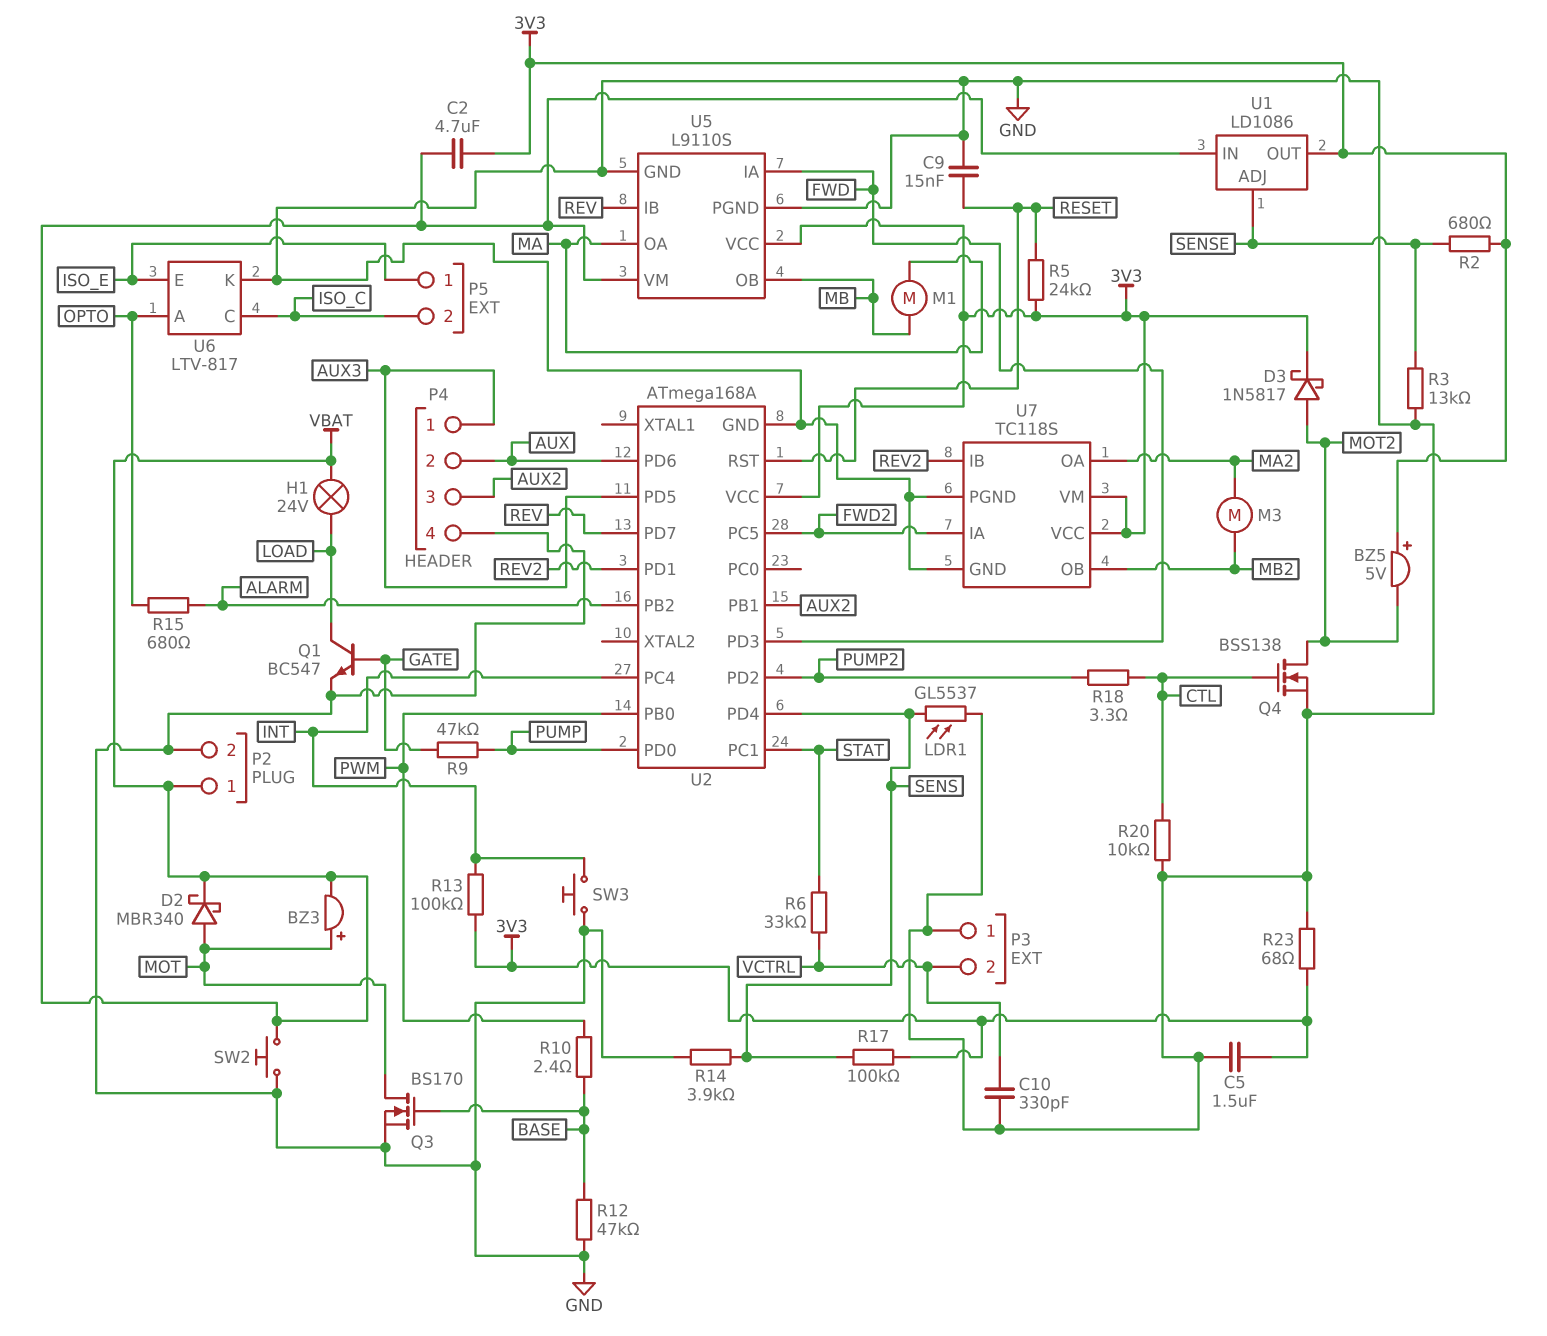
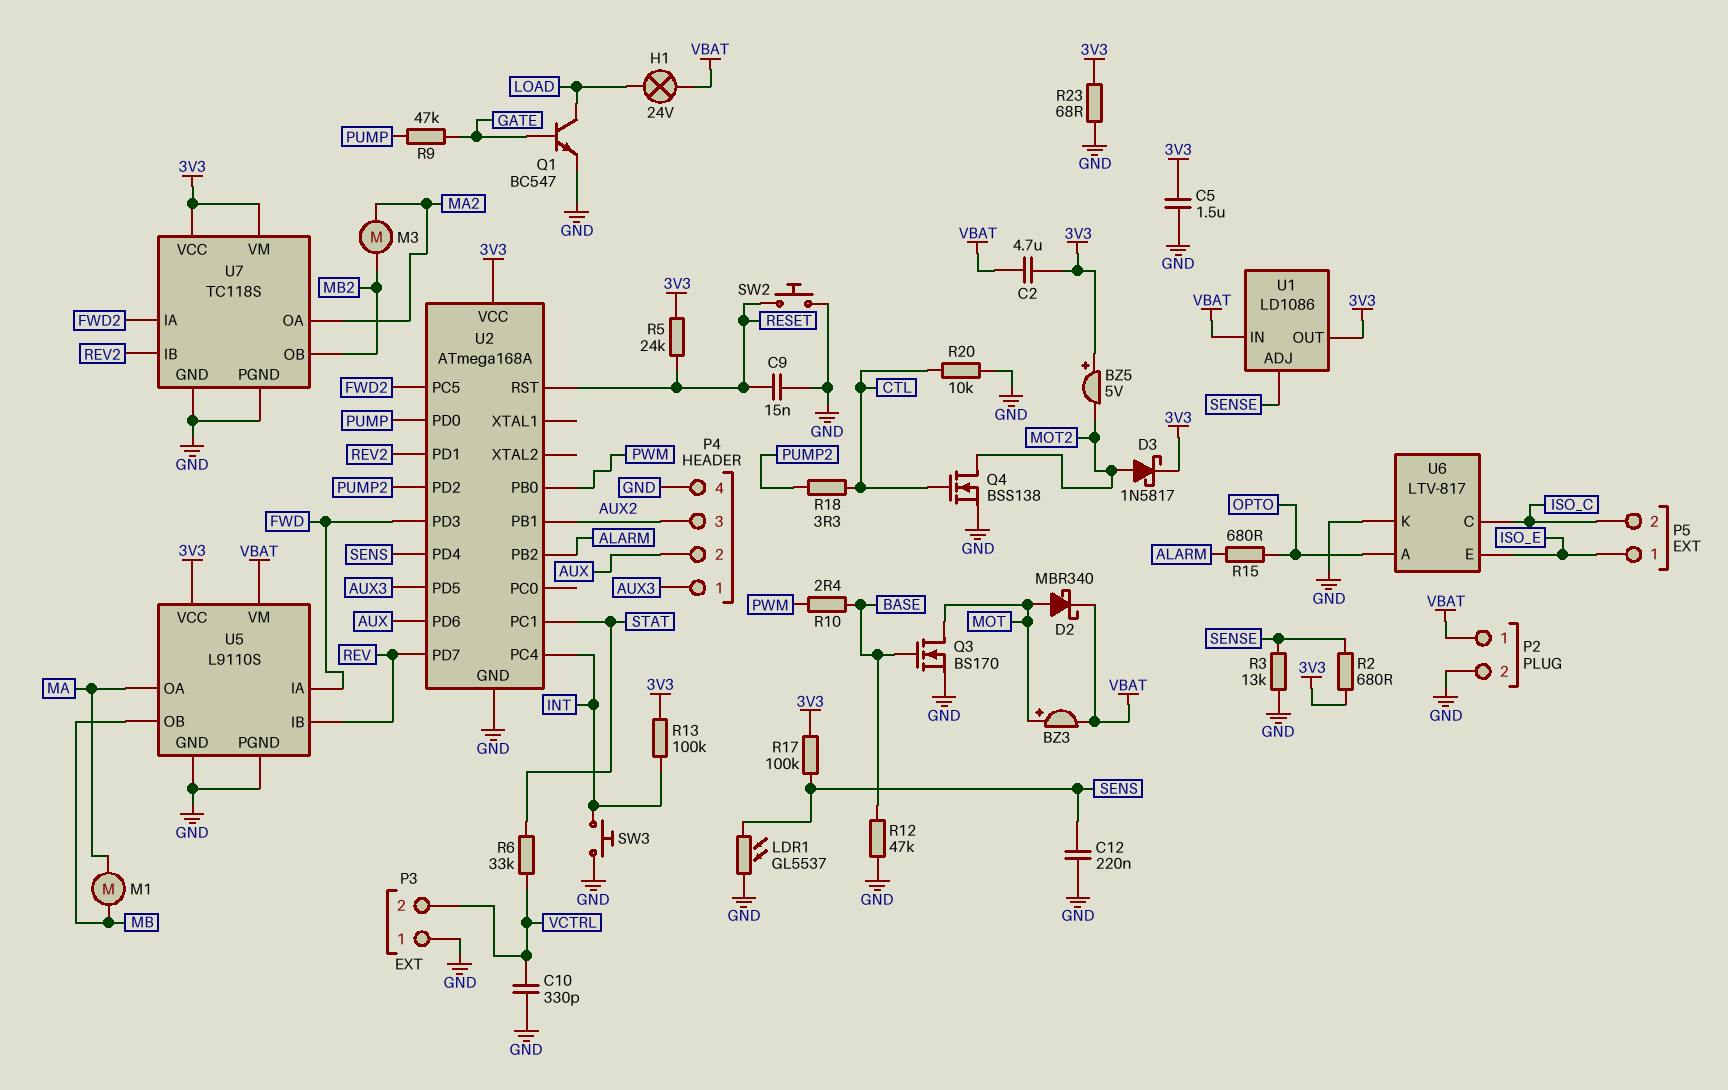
C12: none -> 220nF (GND, SENS)
R14: 3.9k (GND, SENS) -> none
SW2: button (GND, VBAT) -> button (GND, RESET)

